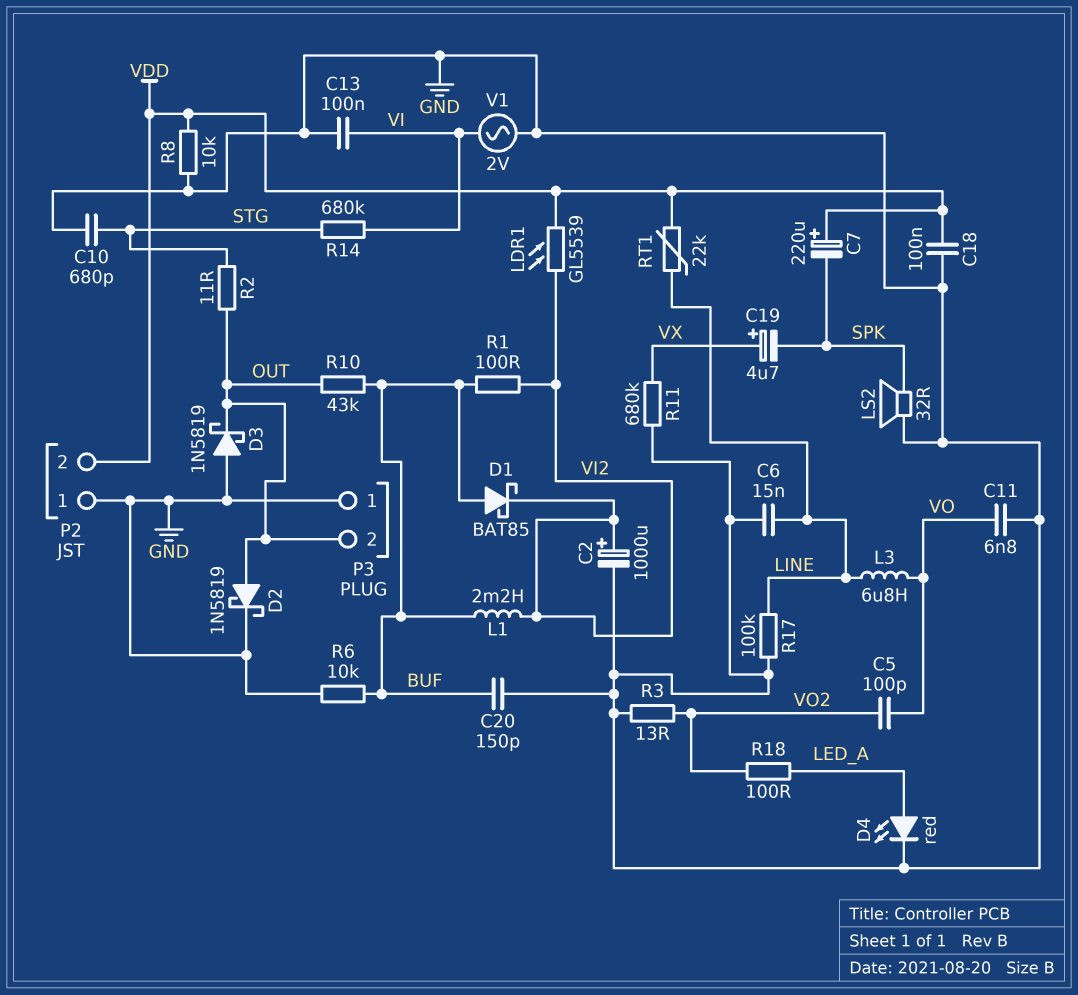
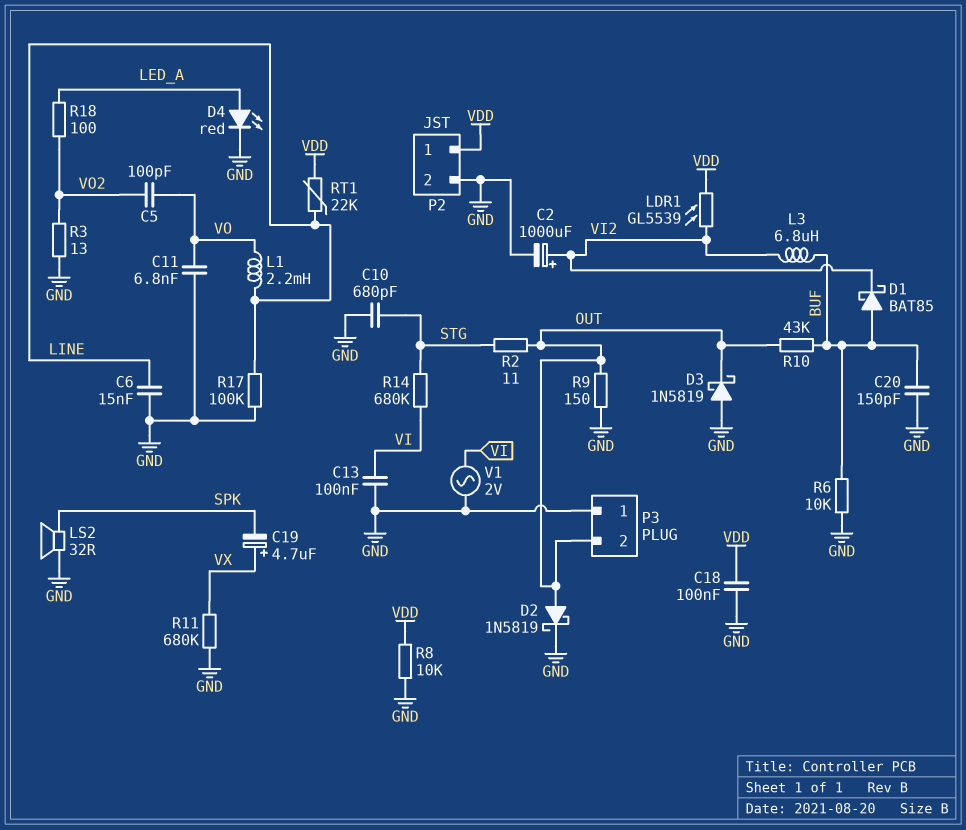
C7: 220uF (plus VDD, minus SPK) -> none
L1: 2.2mH (BUF, VI2) -> 2.2mH (LINE, VO)
L3: 6.8uH (LINE, VO) -> 6.8uH (BUF, VI2)
P2 pin 1: GND -> VDD
P2 pin 2: VDD -> GND
R1: 100 (BUF, VI2) -> none
R9: none -> 150 (GND, OUT)

